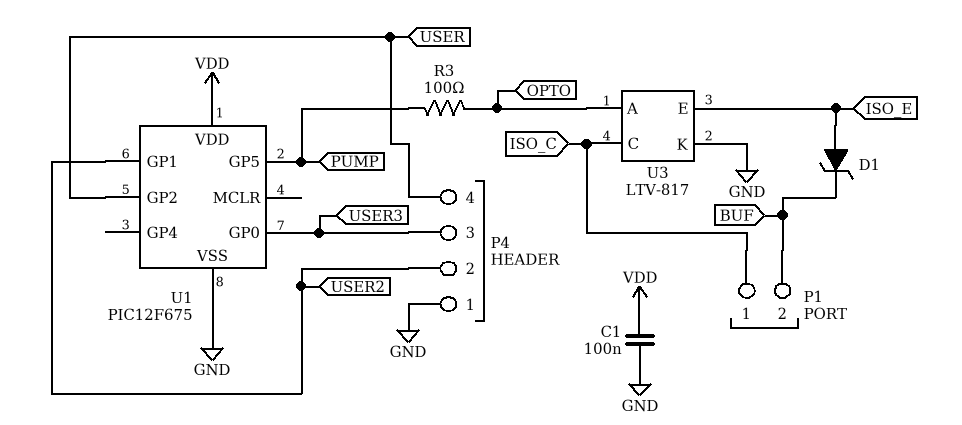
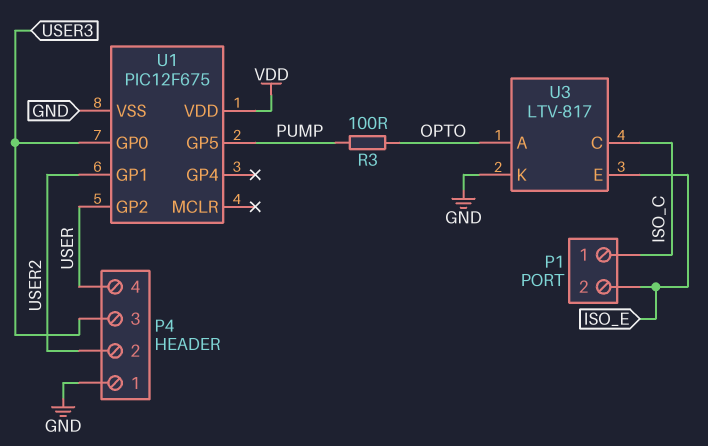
C1: 100nF (GND, VDD) -> none
D1: zener (A ISO_E, K BUF) -> none
P1 pin 2: BUF -> ISO_E

